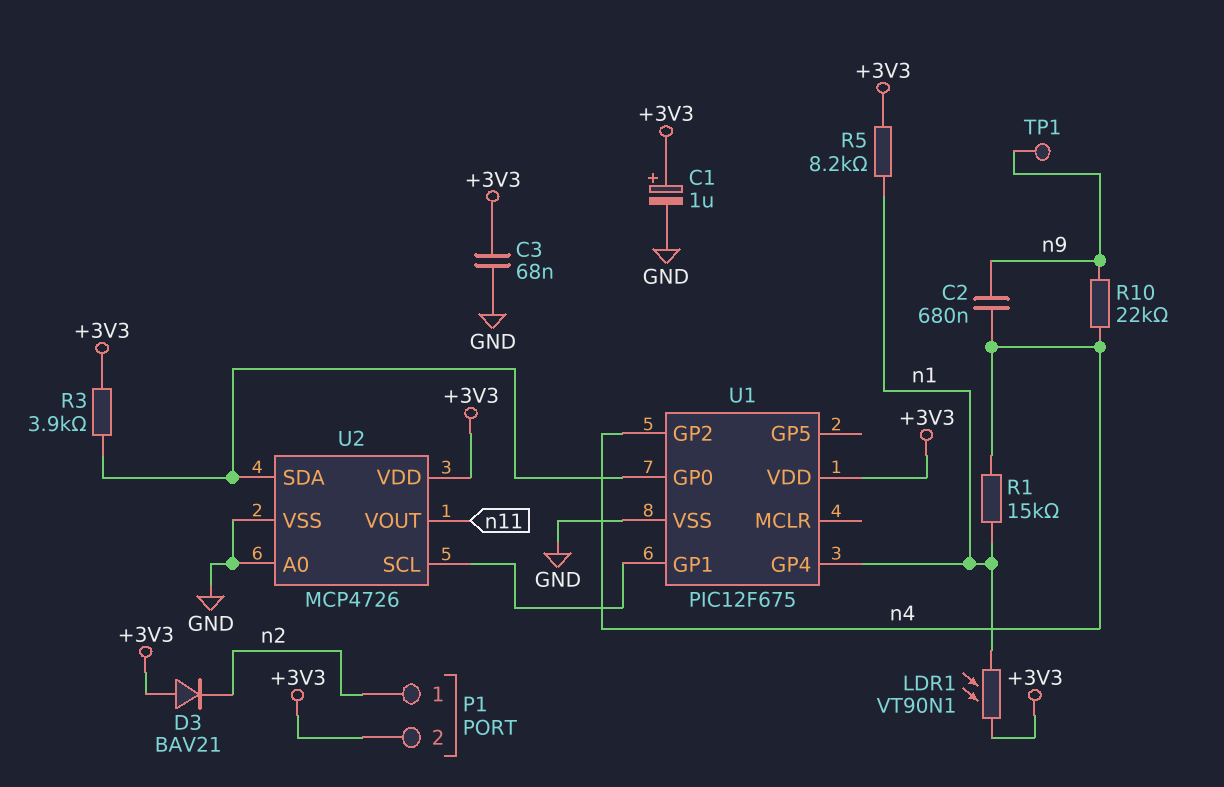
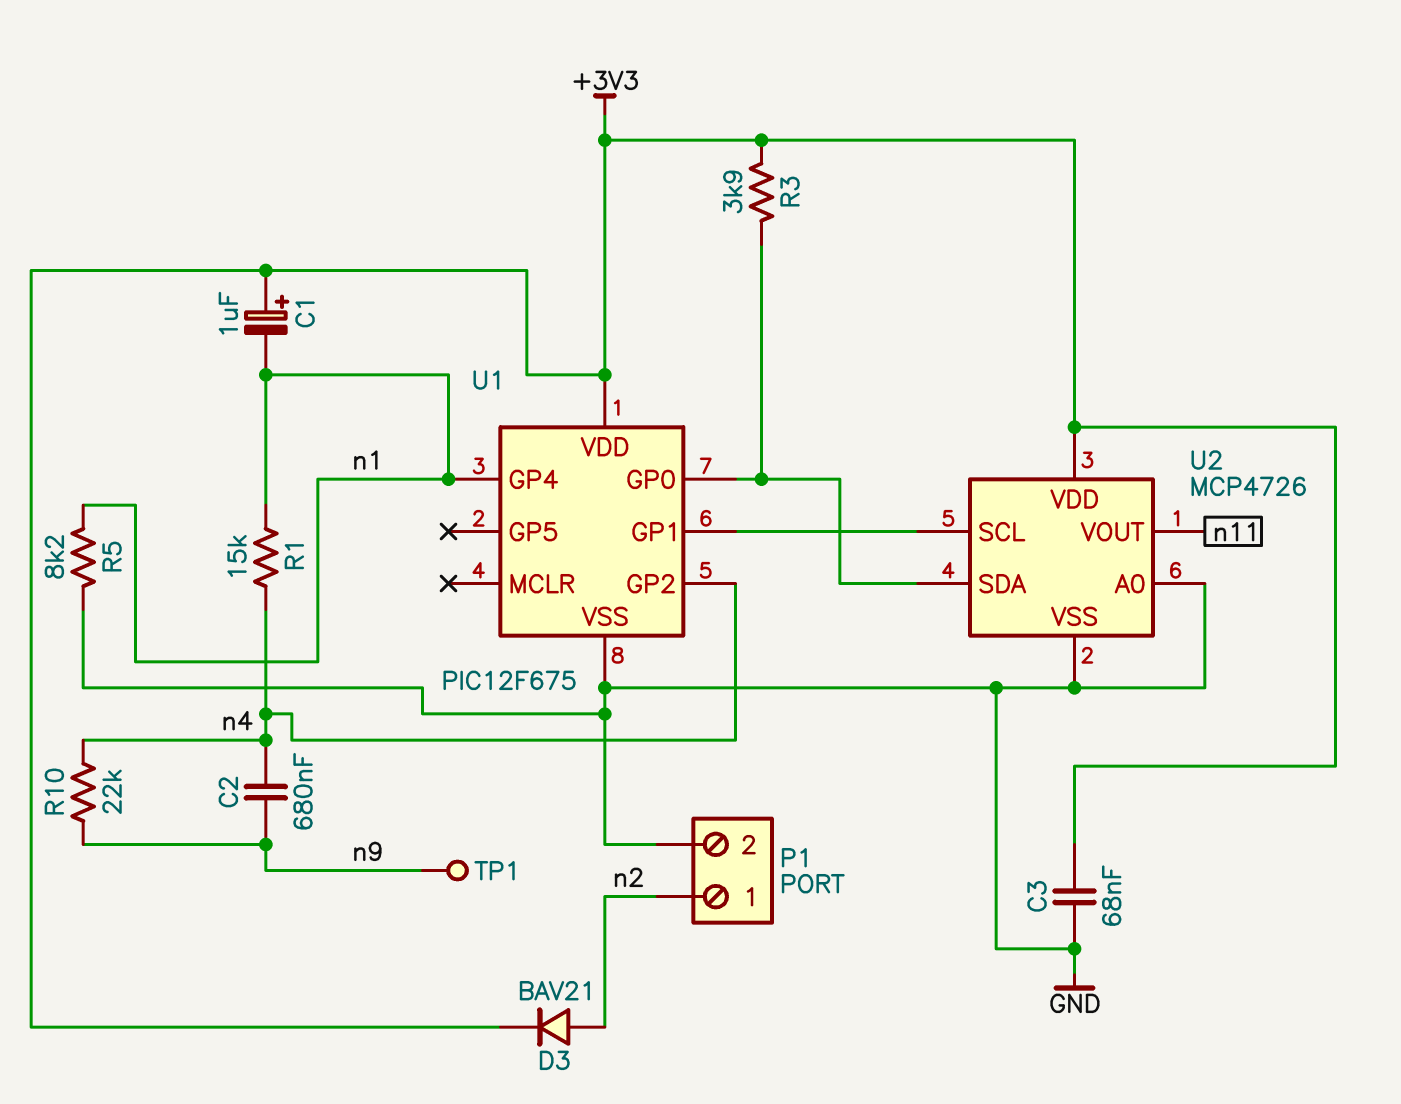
C1: 1uF (plus +3V3, minus GND) -> 1uF (plus +3V3, minus n1)
D3: diode BAV21 (A +3V3, K n2) -> diode BAV21 (A n2, K +3V3)
LDR1: VT90N1 (+3V3, n1) -> none
P1 pin 2: +3V3 -> GND
R5: 8.2k (+3V3, n1) -> 8.2k (GND, n1)

